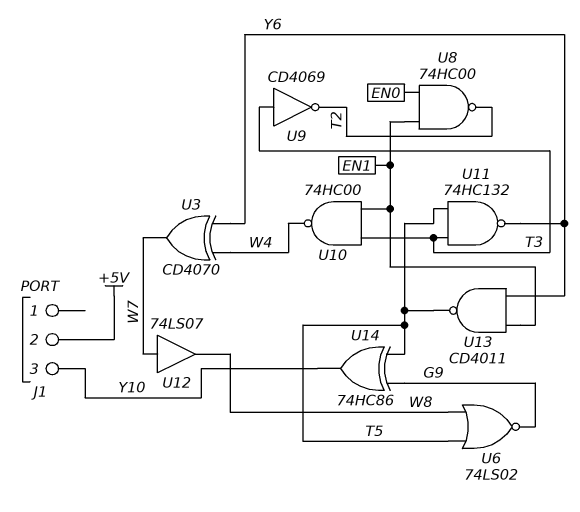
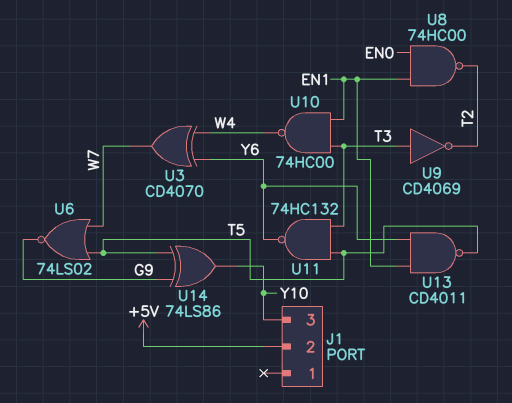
U6: NOR 74LS02 (in T5, in W8, out G9) -> NOR 74LS02 (in T5, in W7, out G9)
U12: buffer 74LS07 (in W7, out W8) -> none
U14: XOR 74HC86 (in G9, in T5, out Y10) -> XOR 74LS86 (in G9, in T5, out Y10)

